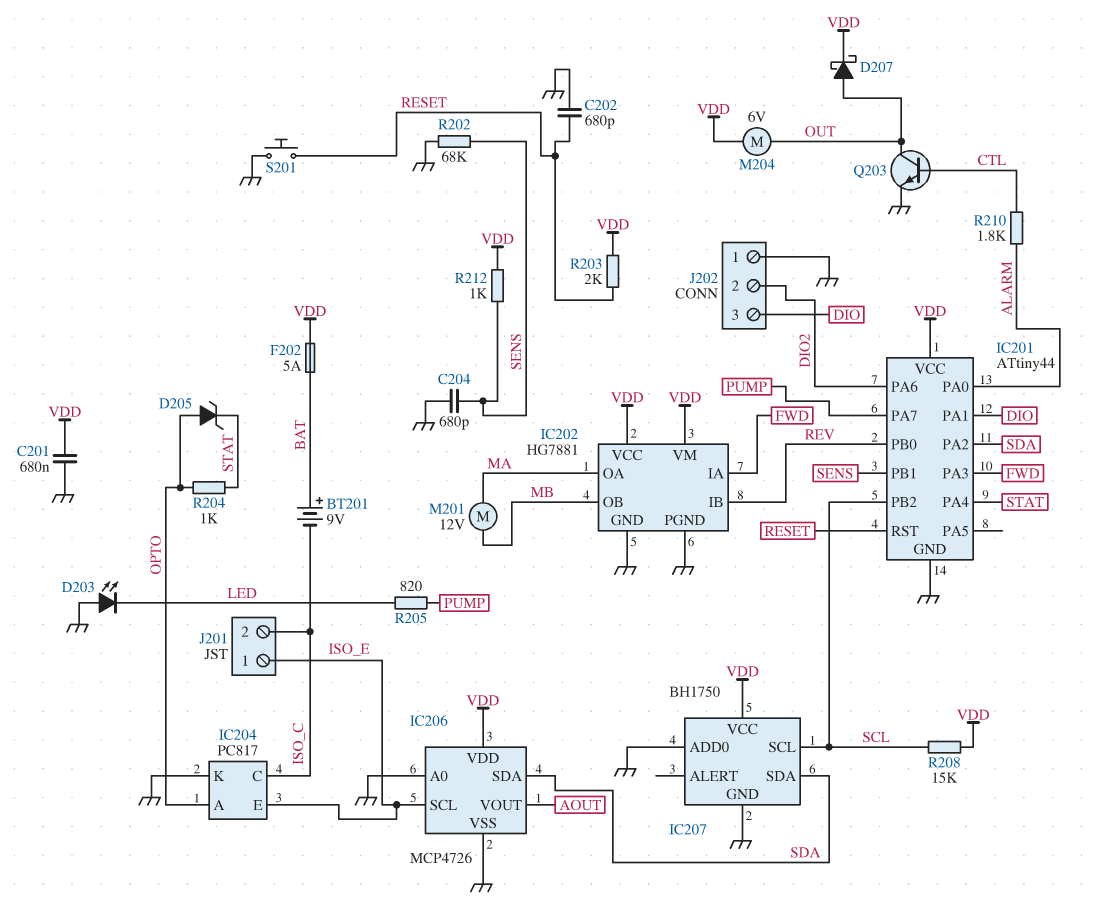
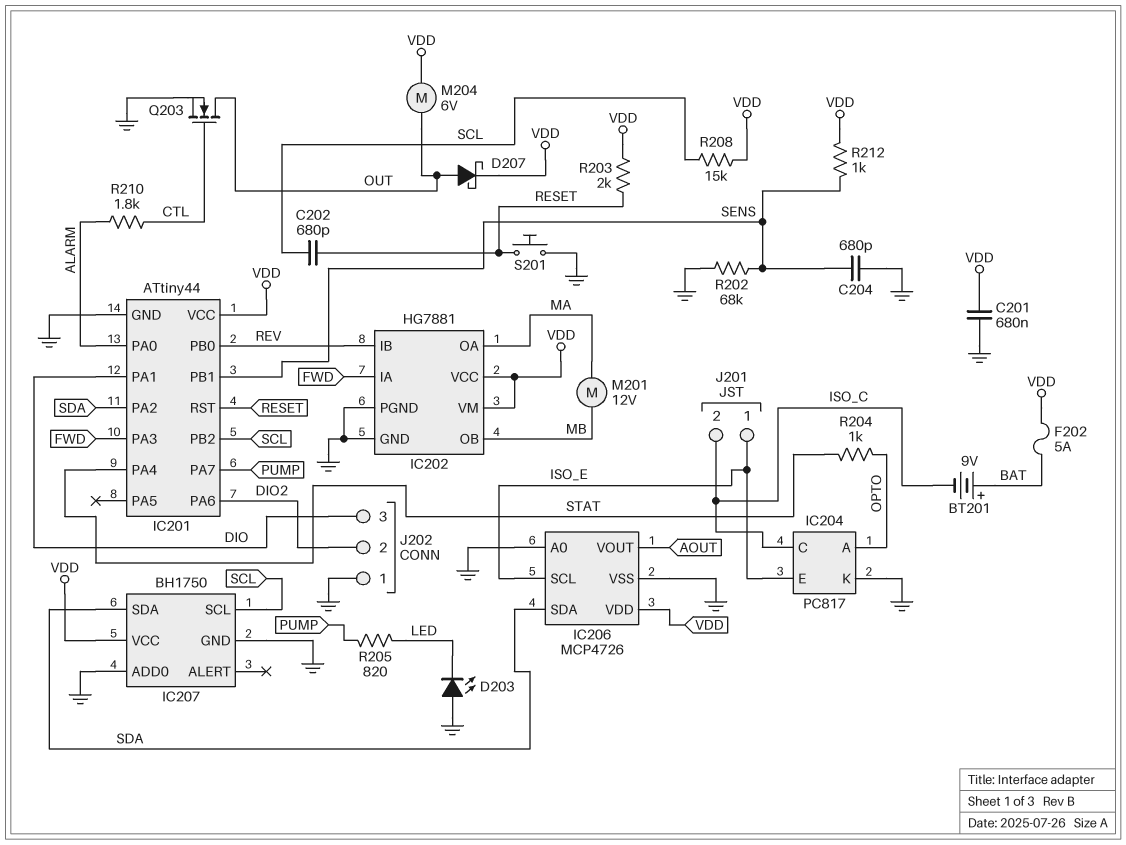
C202: 680pF (GND, RESET) -> 680pF (RESET, SCL)
D205: zener (A OPTO, K STAT) -> none
Q203: NPN (B CTL, C OUT, E GND) -> NMOS (G CTL, D OUT, S GND)

